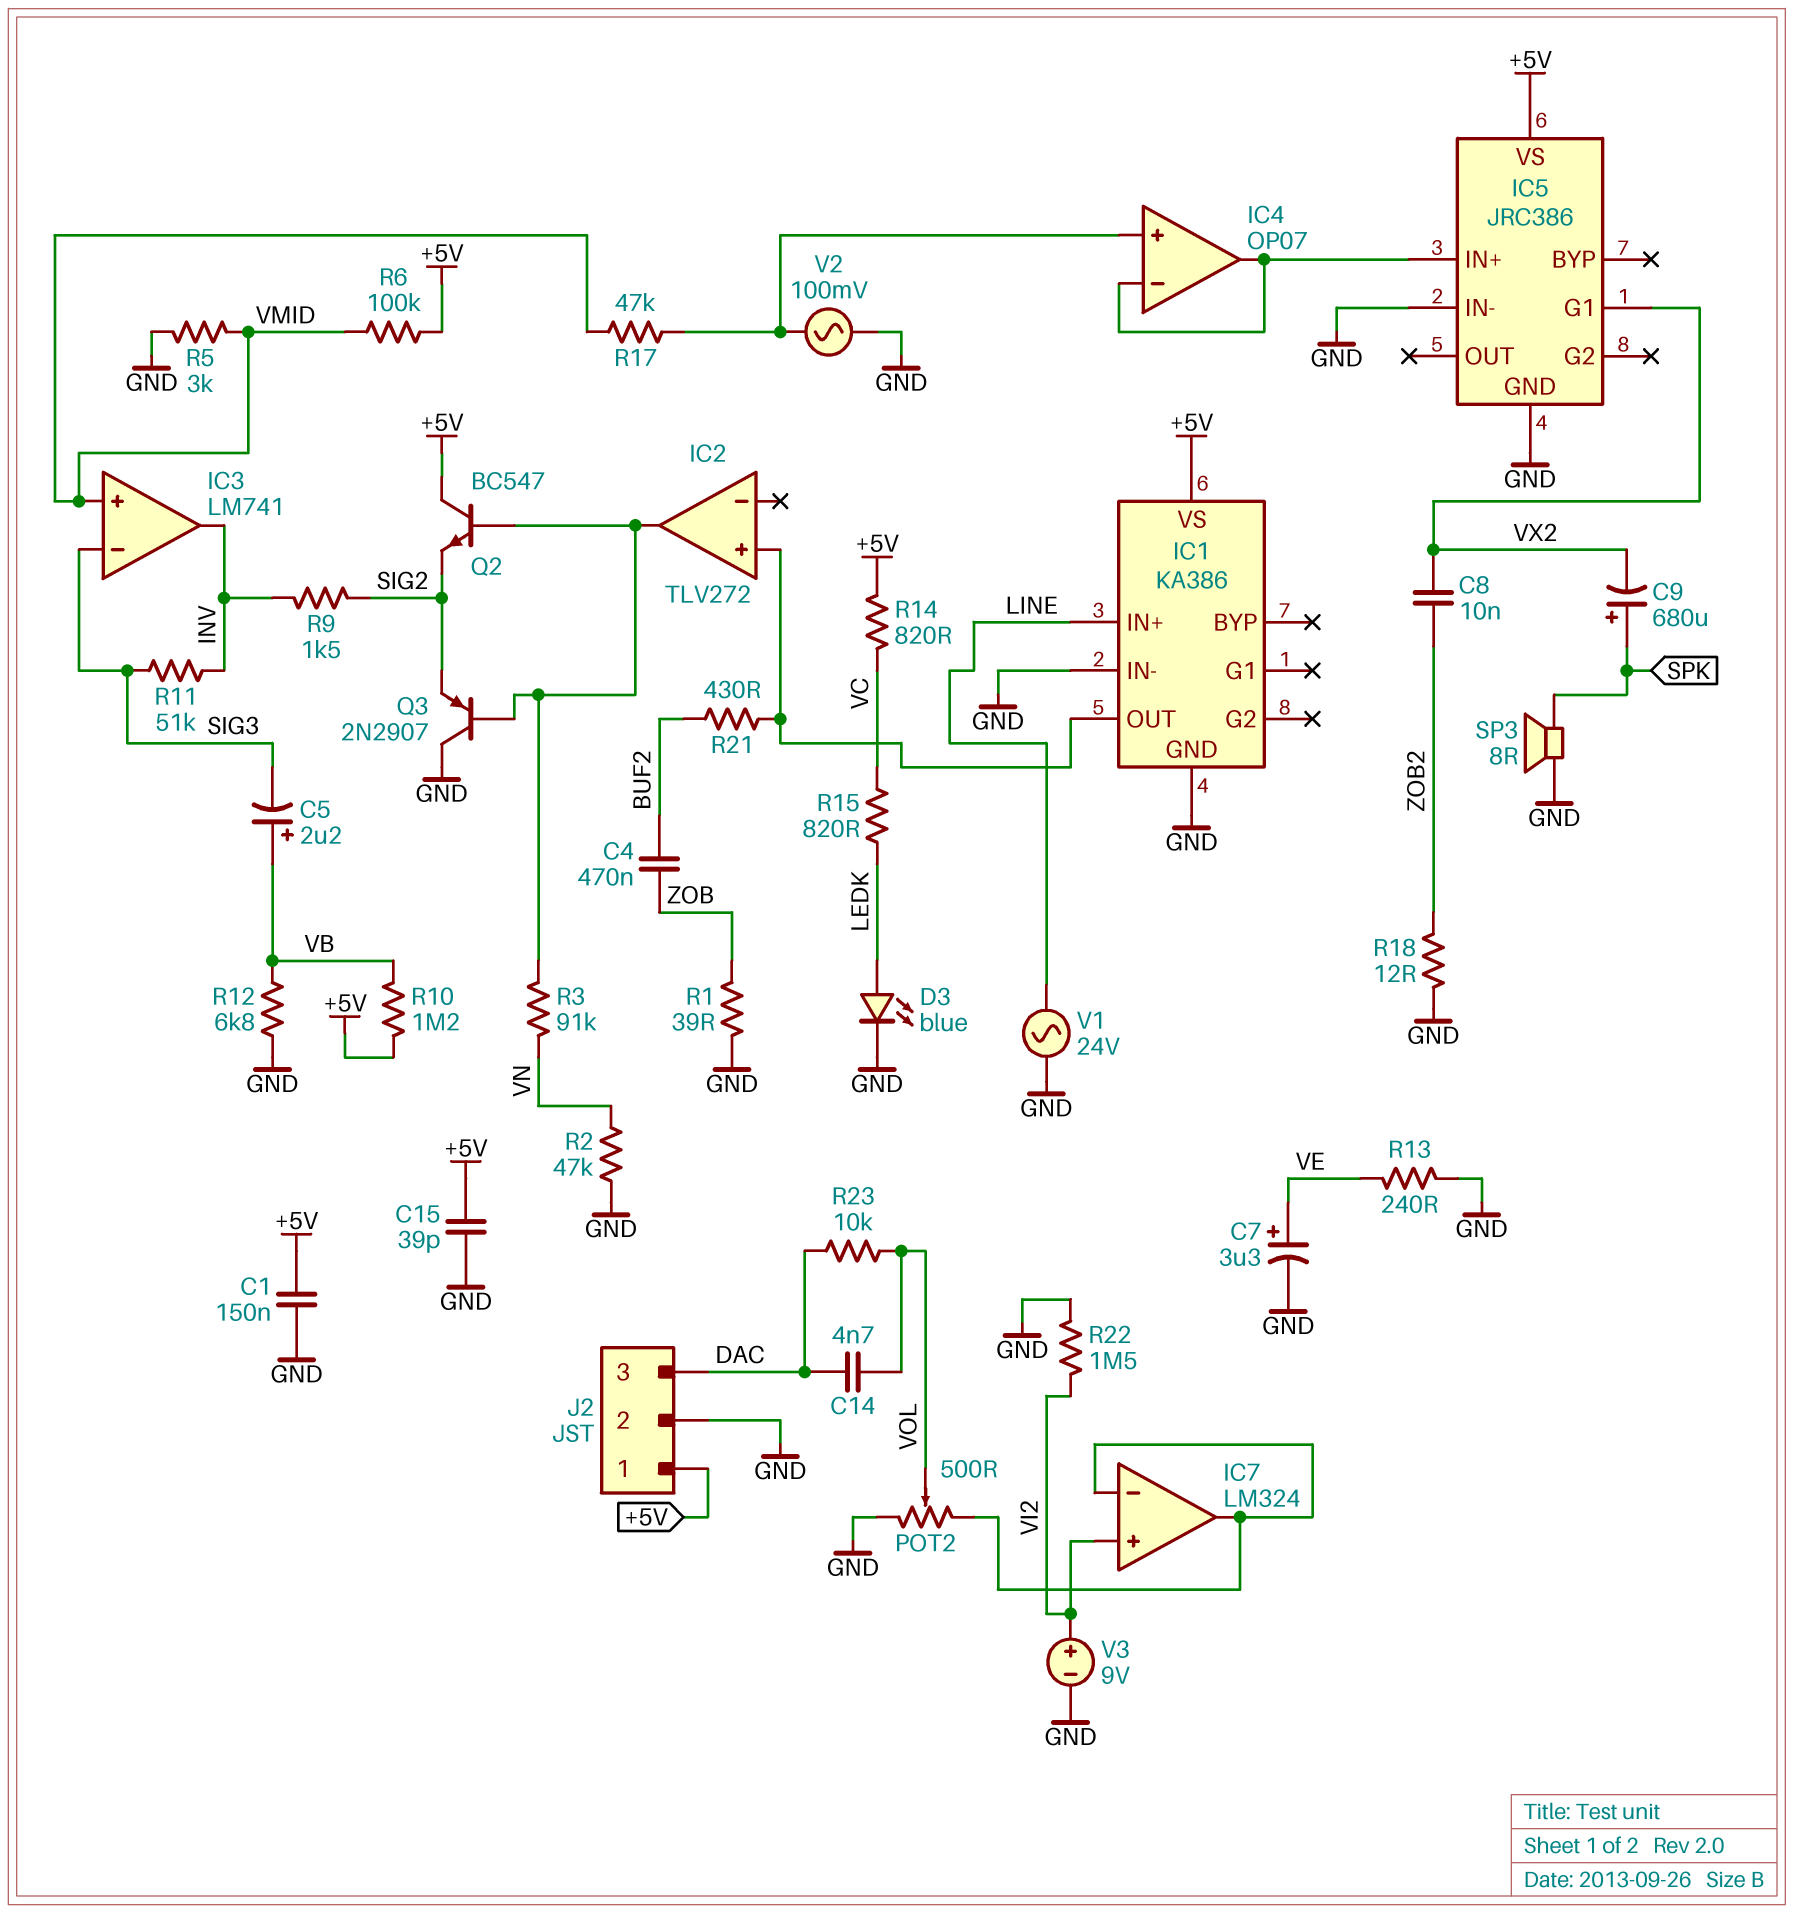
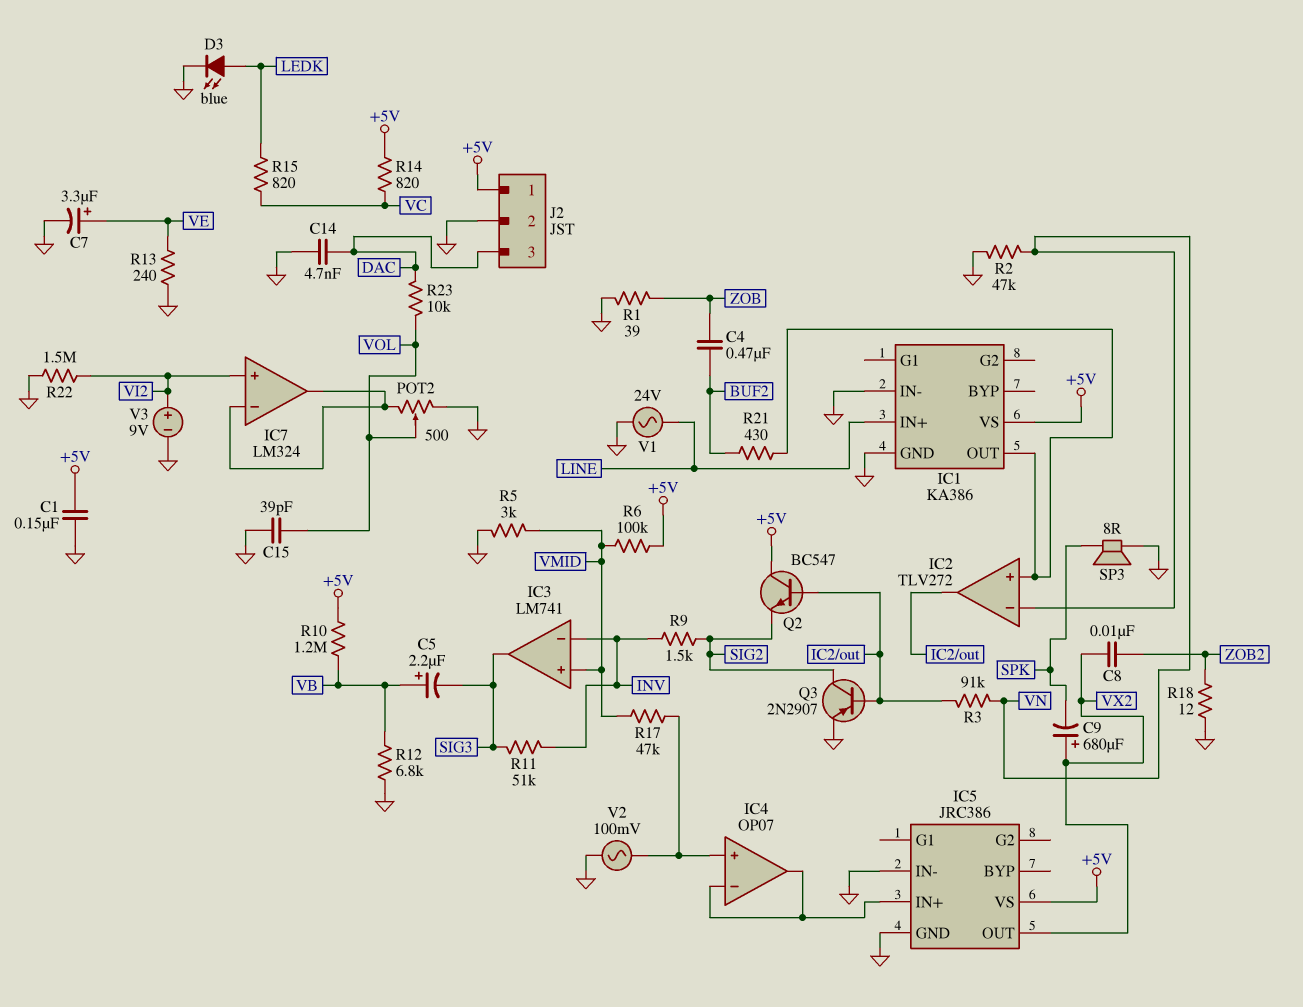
C9: 680uF (plus SPK, minus VX2) -> 680uF (plus VX2, minus SPK)
C14: 4.7nF (DAC, VOL) -> 4.7nF (DAC, GND)
C15: 39pF (+5V, GND) -> 39pF (GND, VOL)
IC2 pin in-: none -> VN
IC3 pin in-: SIG3 -> INV
IC3 pin out: INV -> SIG3
IC5 pin G1: VX2 -> none
IC5 pin OUT: none -> VX2
Q3: PNP 2N2907 (B IC2/out, C GND, E SIG2) -> PNP 2N2907 (B IC2/out, C SIG2, E GND)

